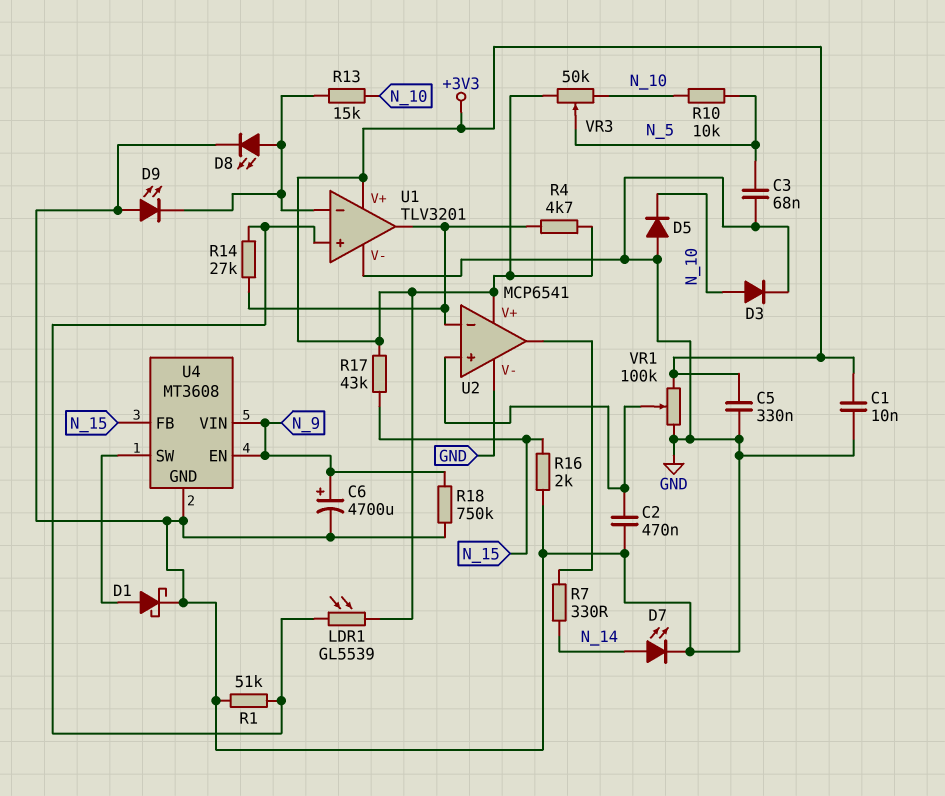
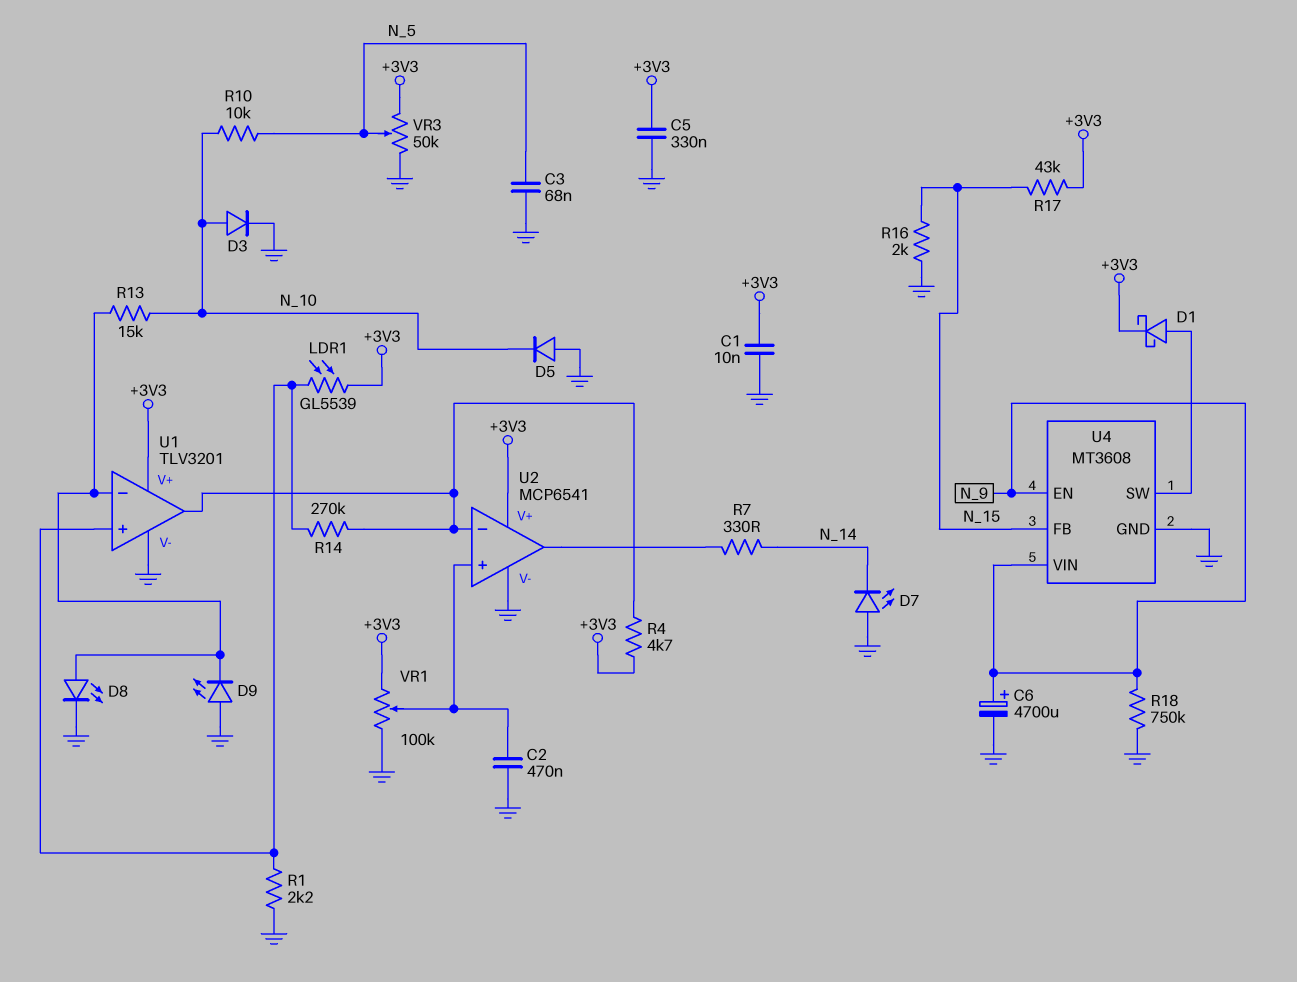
D1: schottky (A U4/SW, K GND) -> schottky (A U4/SW, K +3V3)
D7: LED (A N_14, K GND) -> LED (A GND, K N_14)
R1: 51k (GND, U1/in+) -> 2.2k (GND, U1/in+)
R14: 27k (U1/in+, U1/out) -> 270k (U1/in+, U1/out)
VR3: 50k (+3V3, N_10, wiper N_5) -> 50k (+3V3, GND, wiper N_5)

